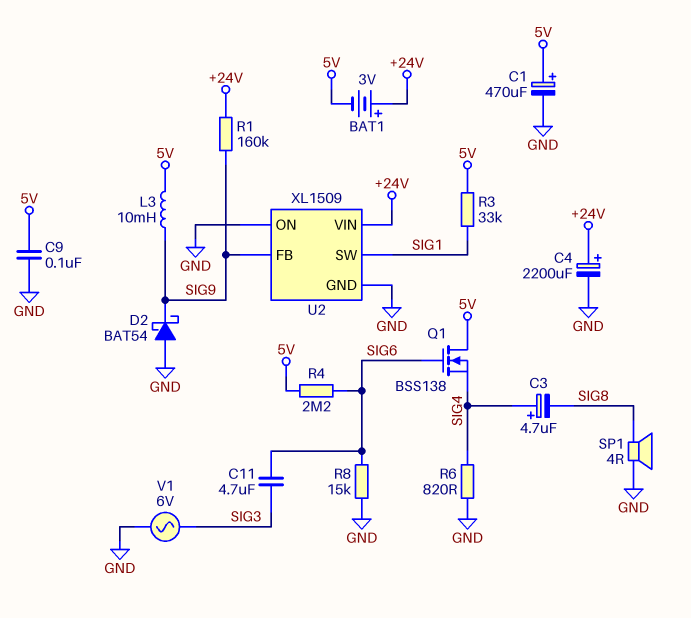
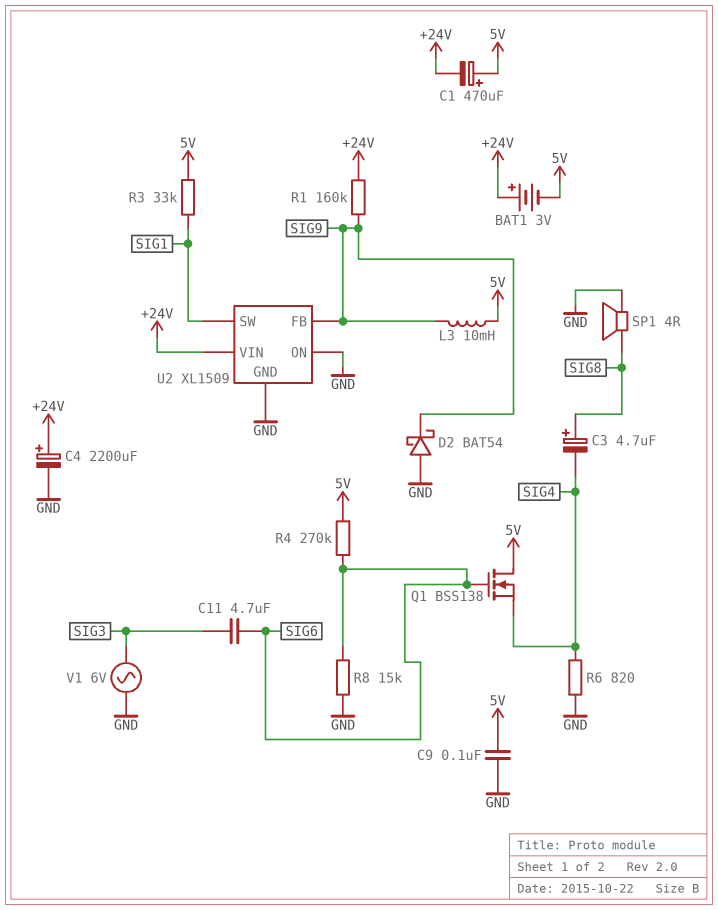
C1: 470uF (plus 5V, minus GND) -> 470uF (plus 5V, minus +24V)
C3: 4.7uF (plus SIG4, minus SIG8) -> 4.7uF (plus SIG8, minus SIG4)
R4: 2.2M (5V, SIG6) -> 270k (5V, SIG6)

